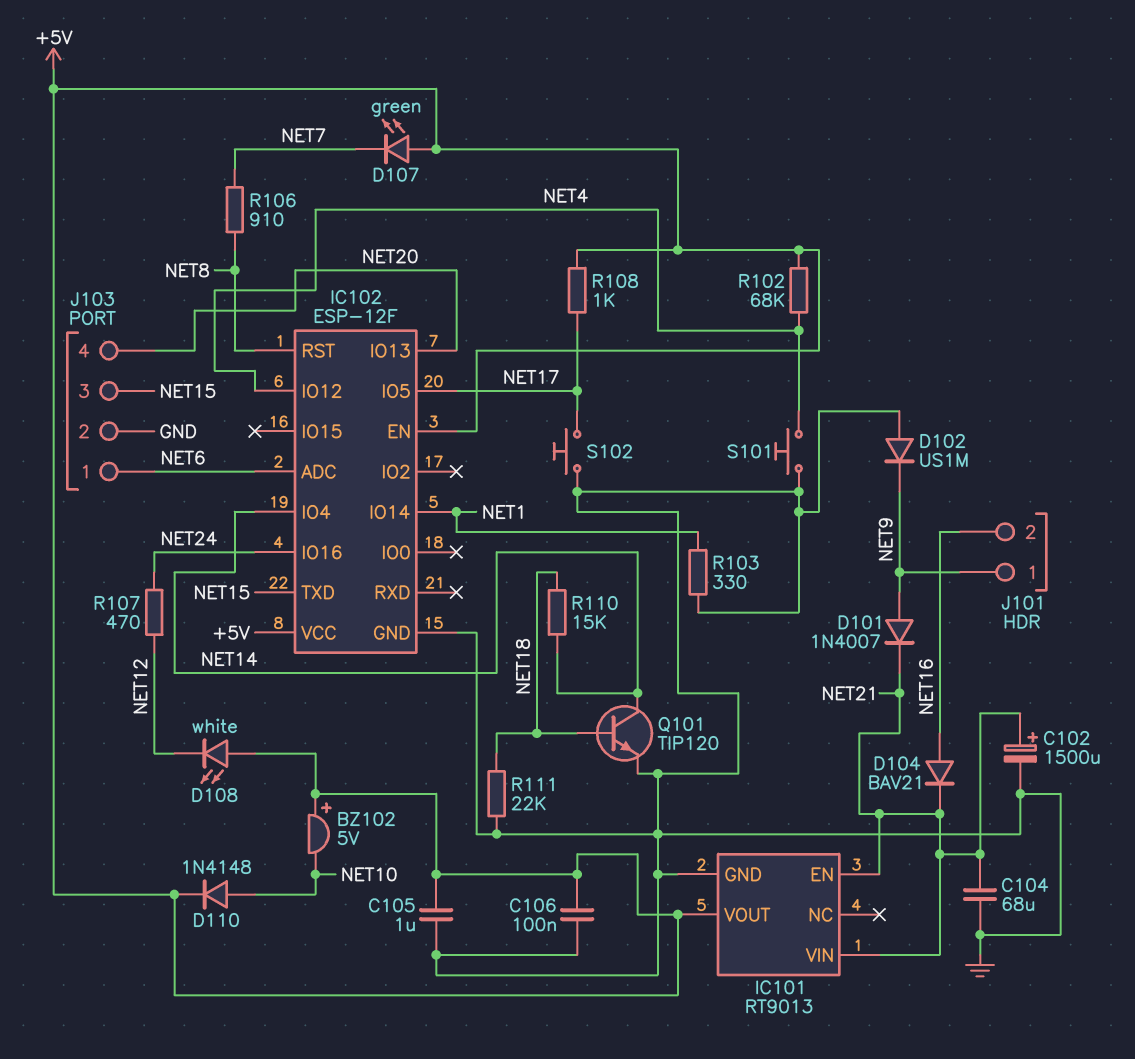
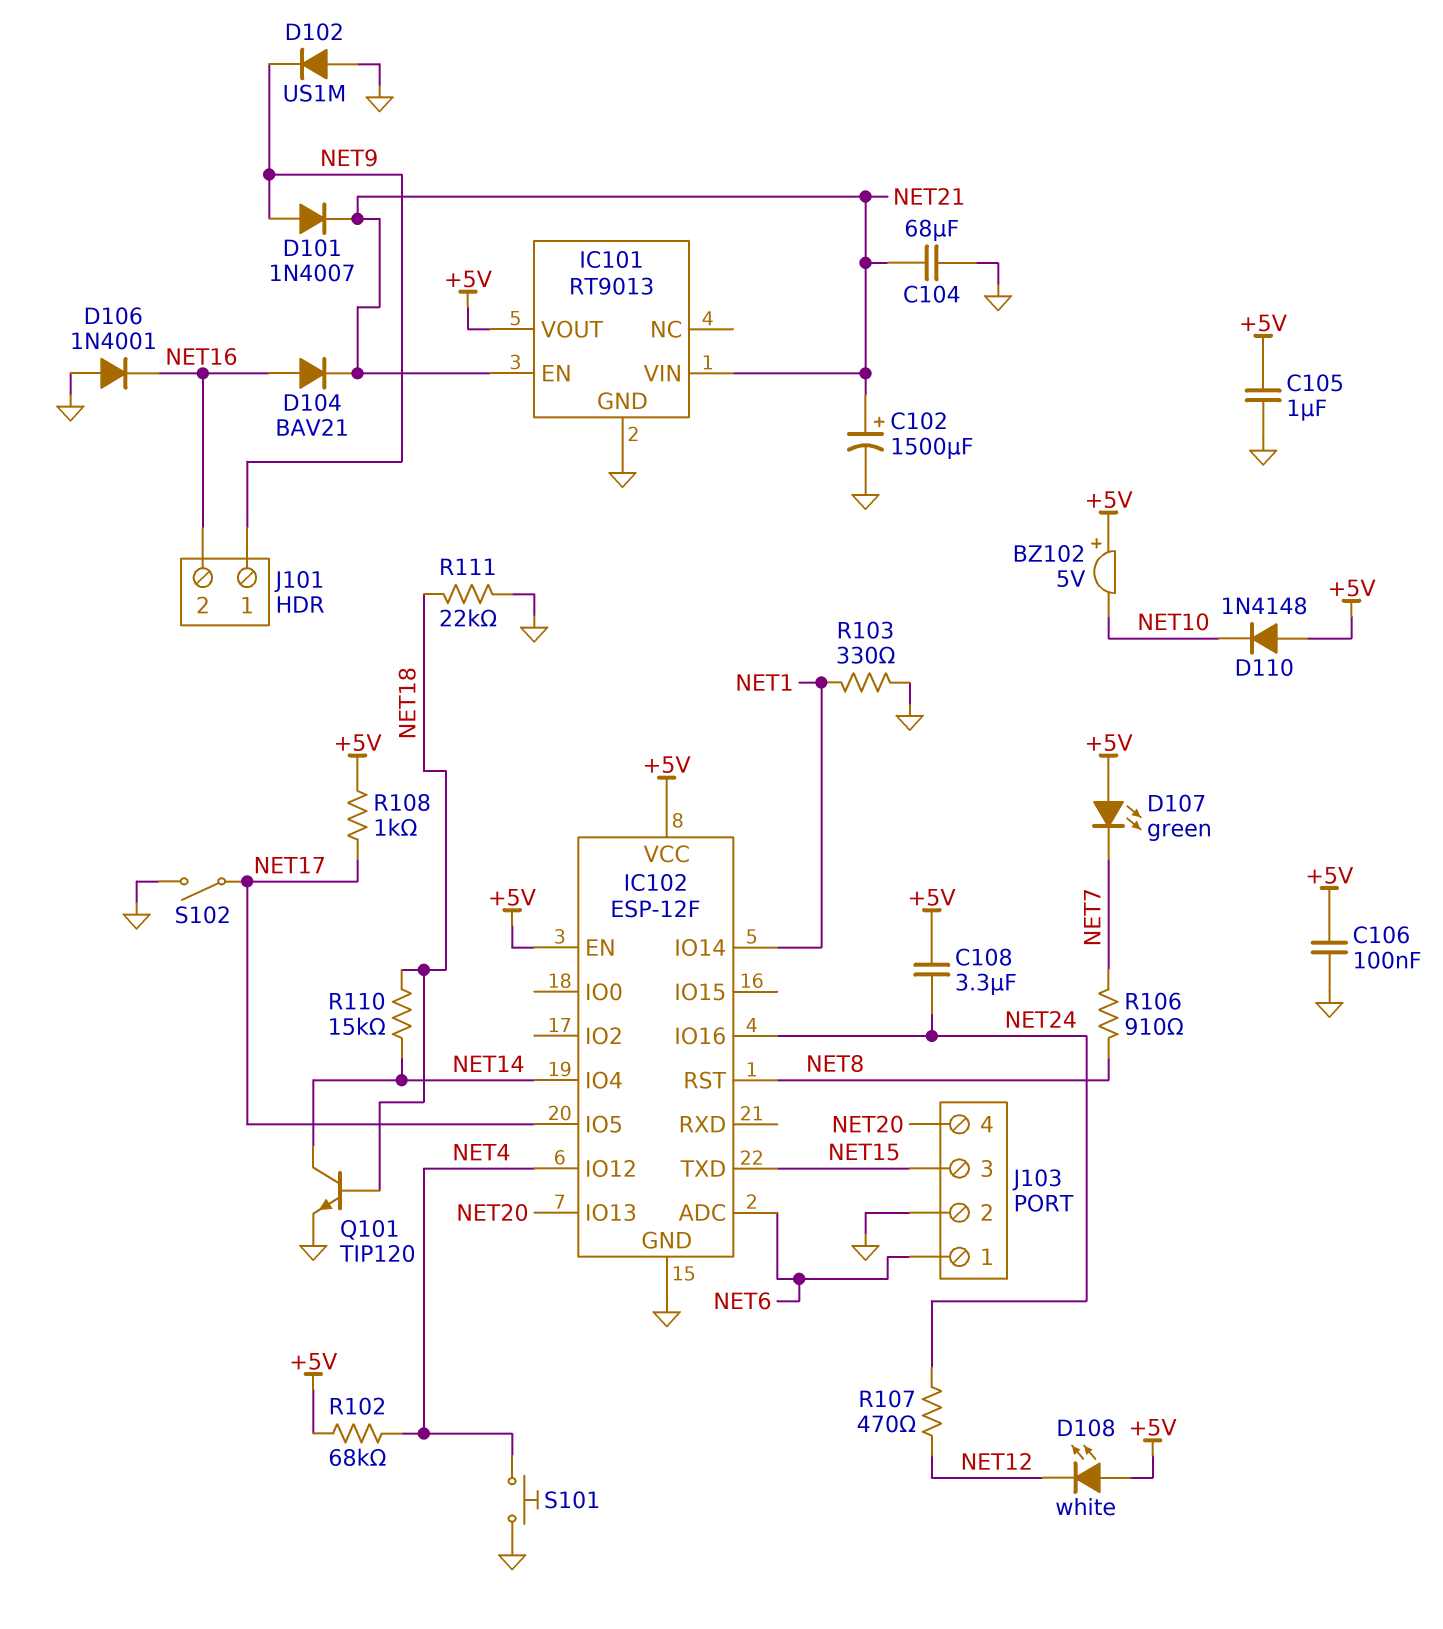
C108: none -> 3.3uF (+5V, NET24)
D106: none -> diode 1N4001 (A GND, K NET16)
D110: diode 1N4148 (A NET10, K +5V) -> diode 1N4148 (A +5V, K NET10)
S102: button (GND, NET17) -> switch (GND, NET17)

